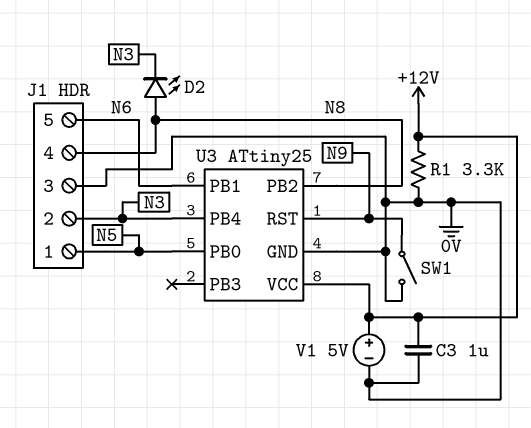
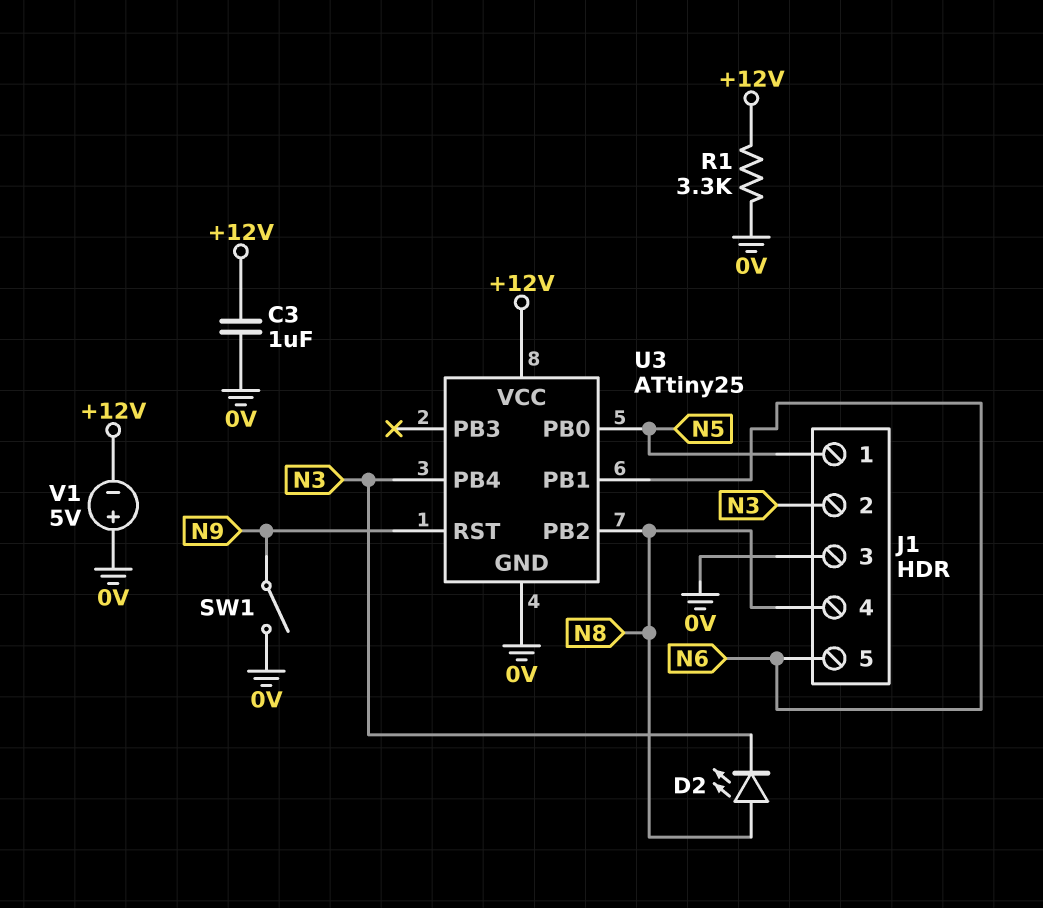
V1: 5V (plus +12V, minus 0V) -> 5V (plus 0V, minus +12V)

